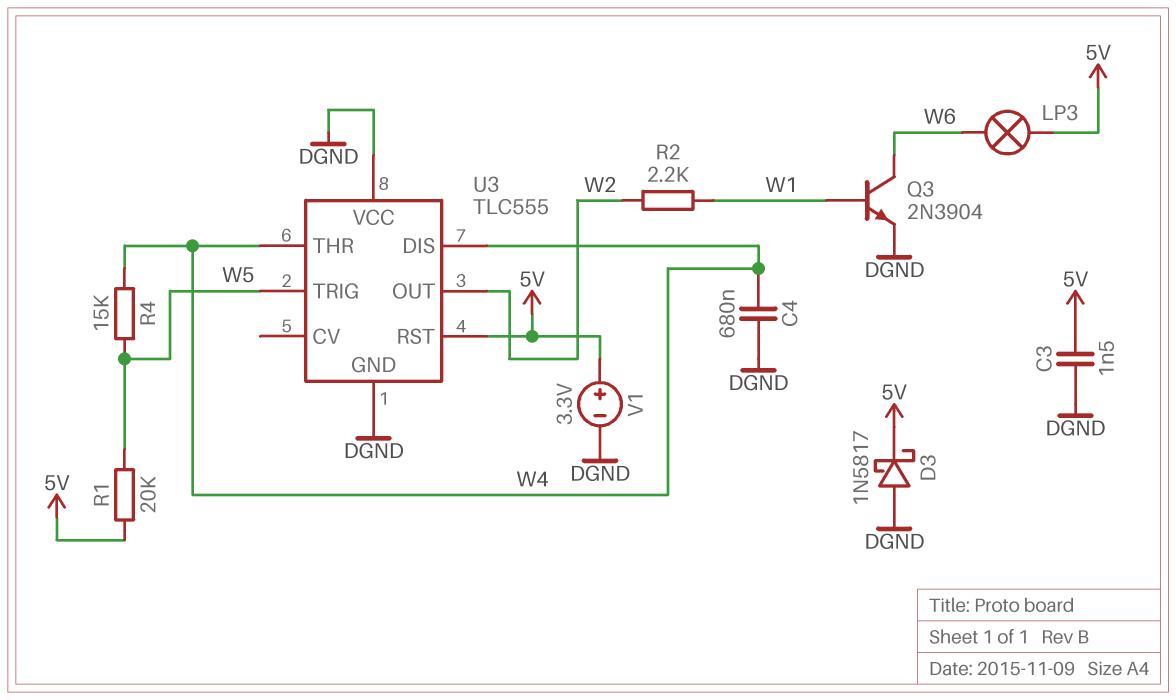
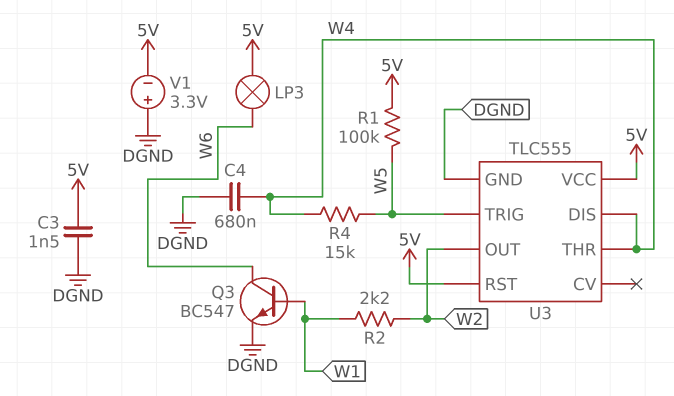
D3: schottky 1N5817 (A DGND, K 5V) -> none
Q3: NPN 2N3904 (B W1, C W6, E DGND) -> NPN BC547 (B W1, C W6, E DGND)
R1: 20k (5V, W5) -> 100k (5V, W5)
U3 pin VCC: DGND -> 5V
V1: 3.3V (plus 5V, minus DGND) -> 3.3V (plus DGND, minus 5V)

